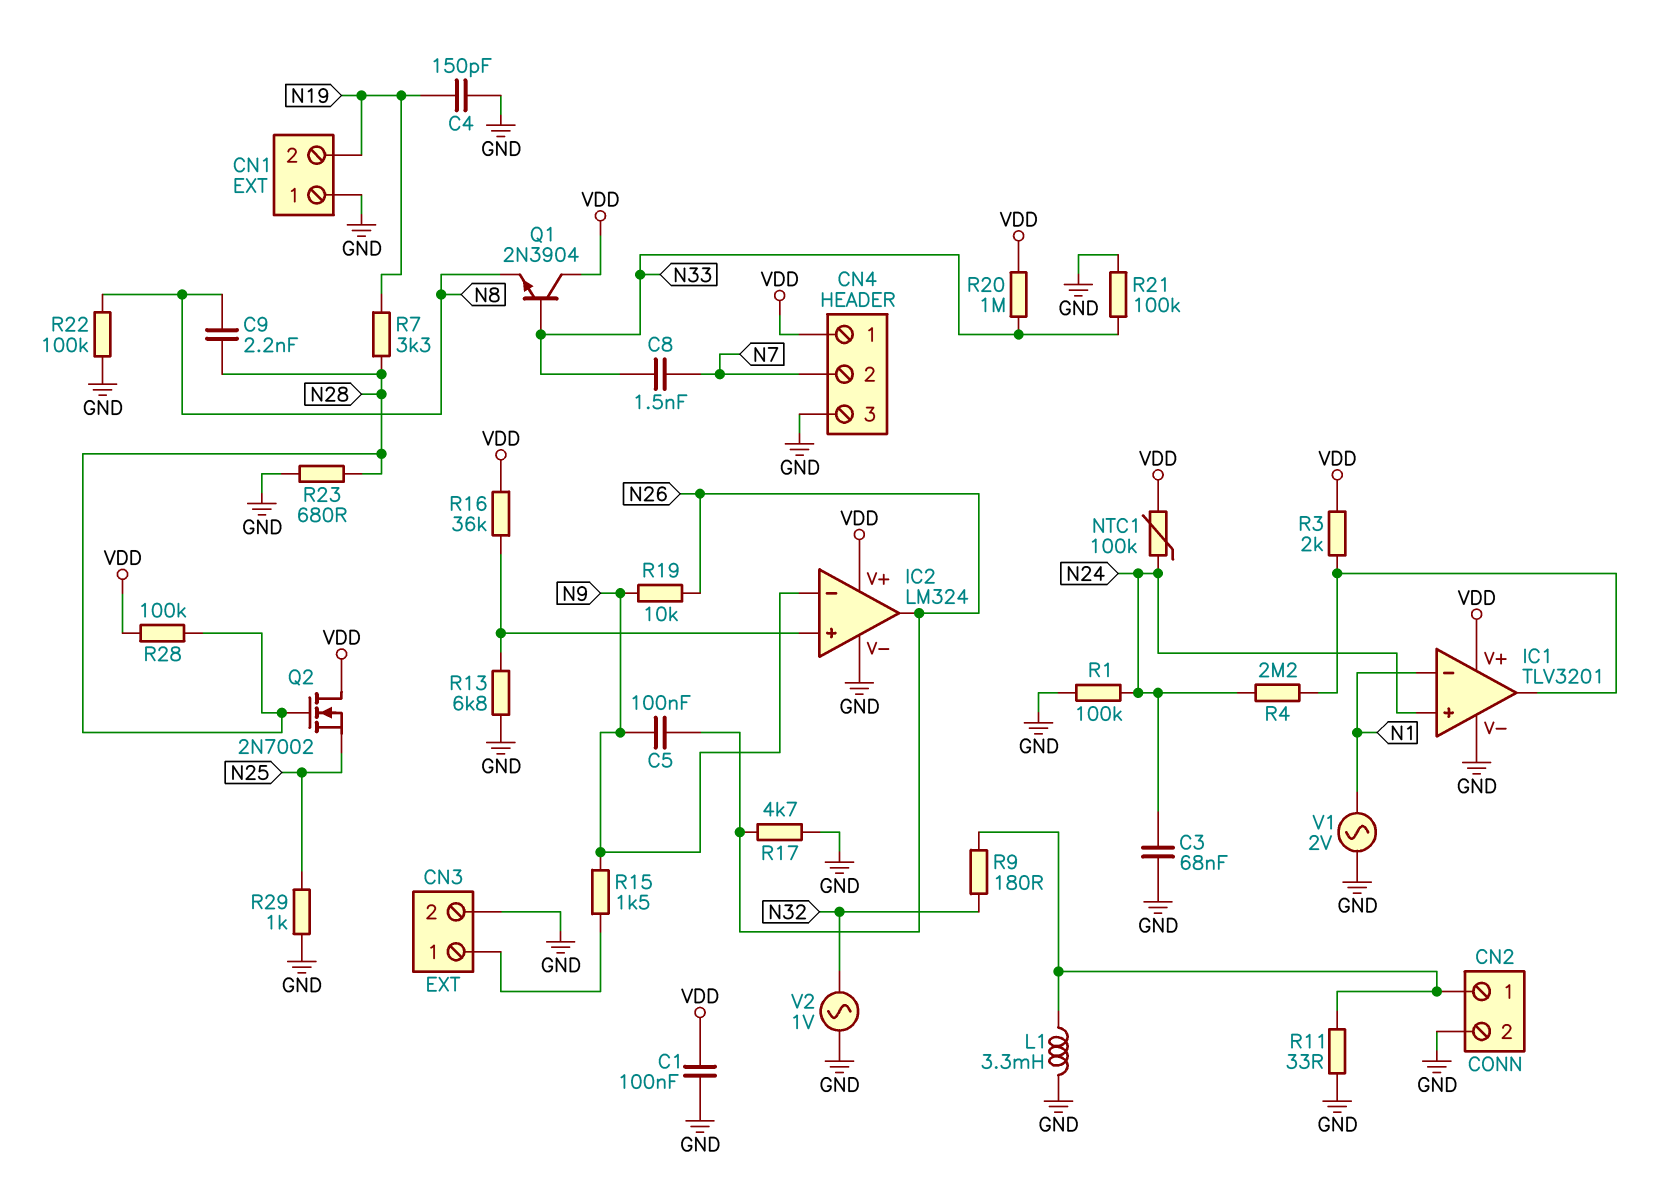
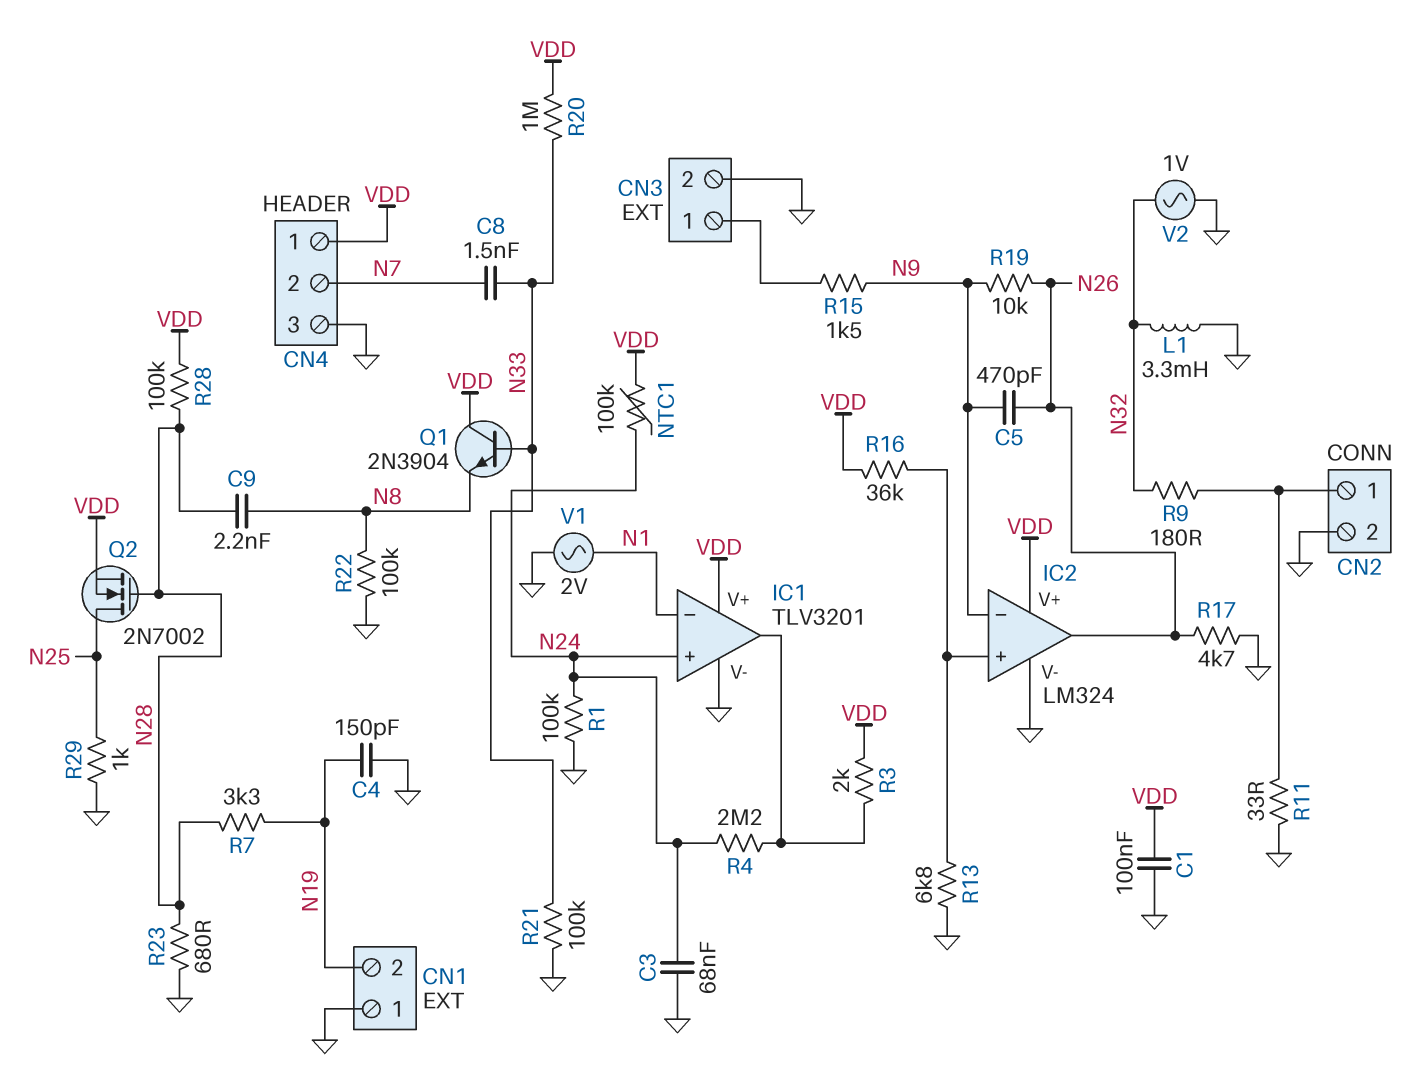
C5: 100nF (N9, N26) -> 470pF (N9, N26)
L1: 3.3mH (CN2/1, GND) -> 3.3mH (GND, N32)
Q2: NMOS 2N7002 (G N28, D VDD, S N25) -> NMOS 2N7002 (G N28, D N25, S VDD)

